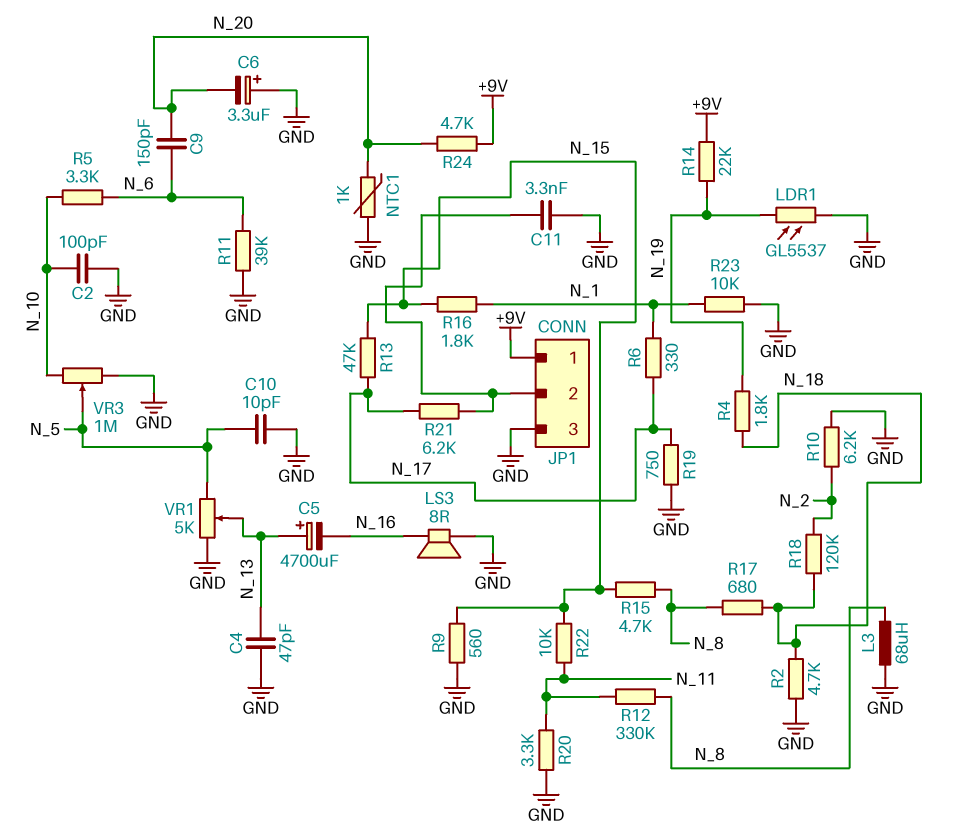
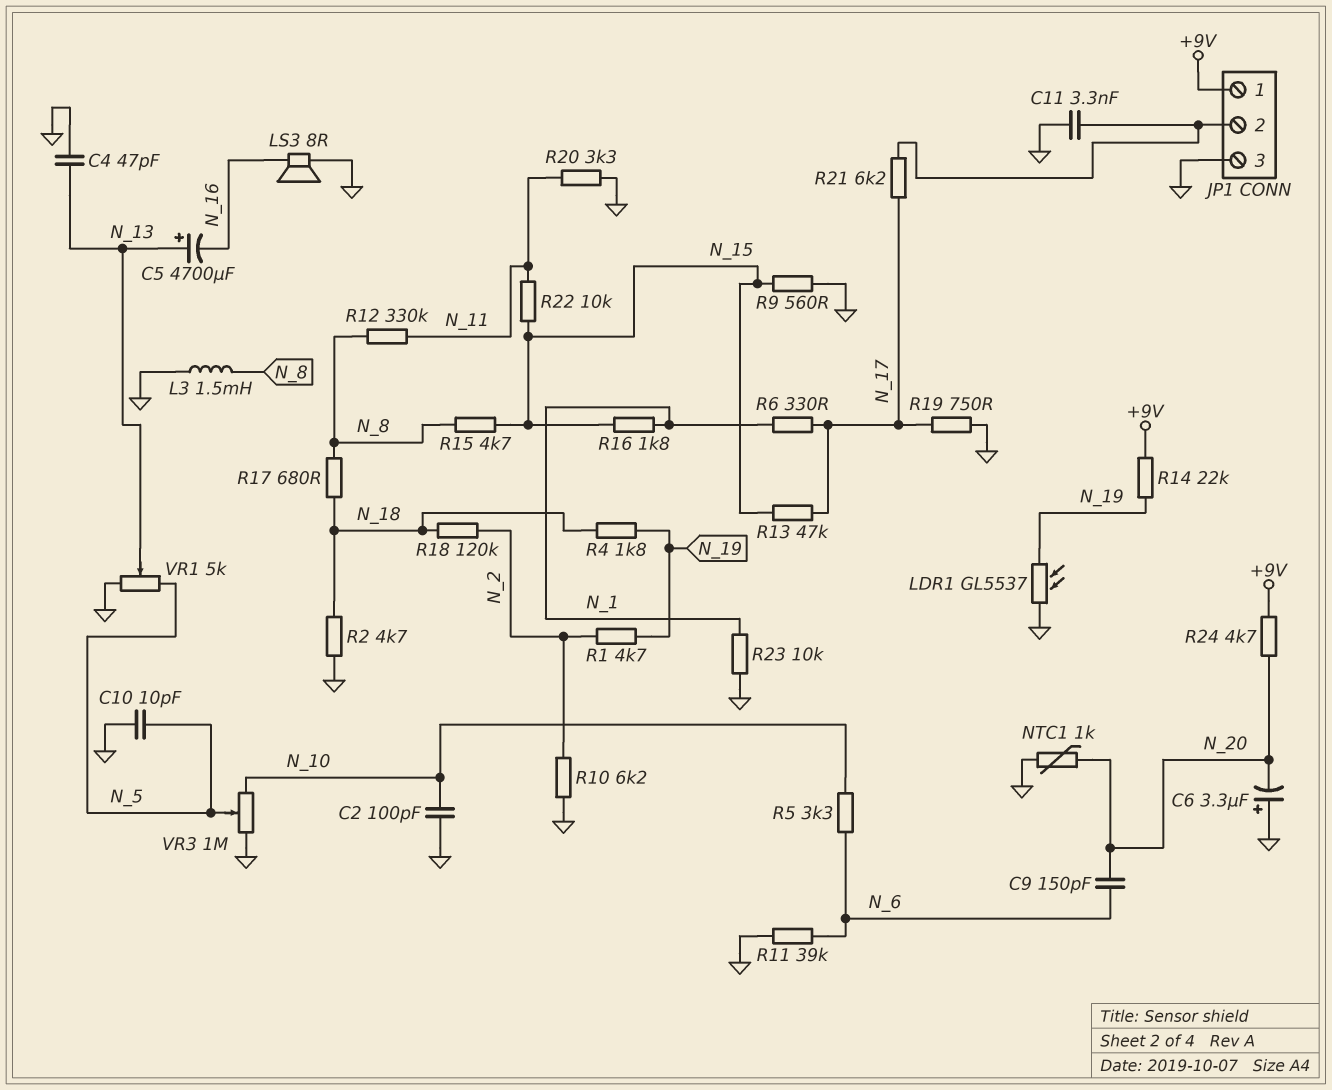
L3: 68uH (GND, N_8) -> 1.5mH (GND, N_8)
R1: none -> 4.7k (N_2, N_19)

